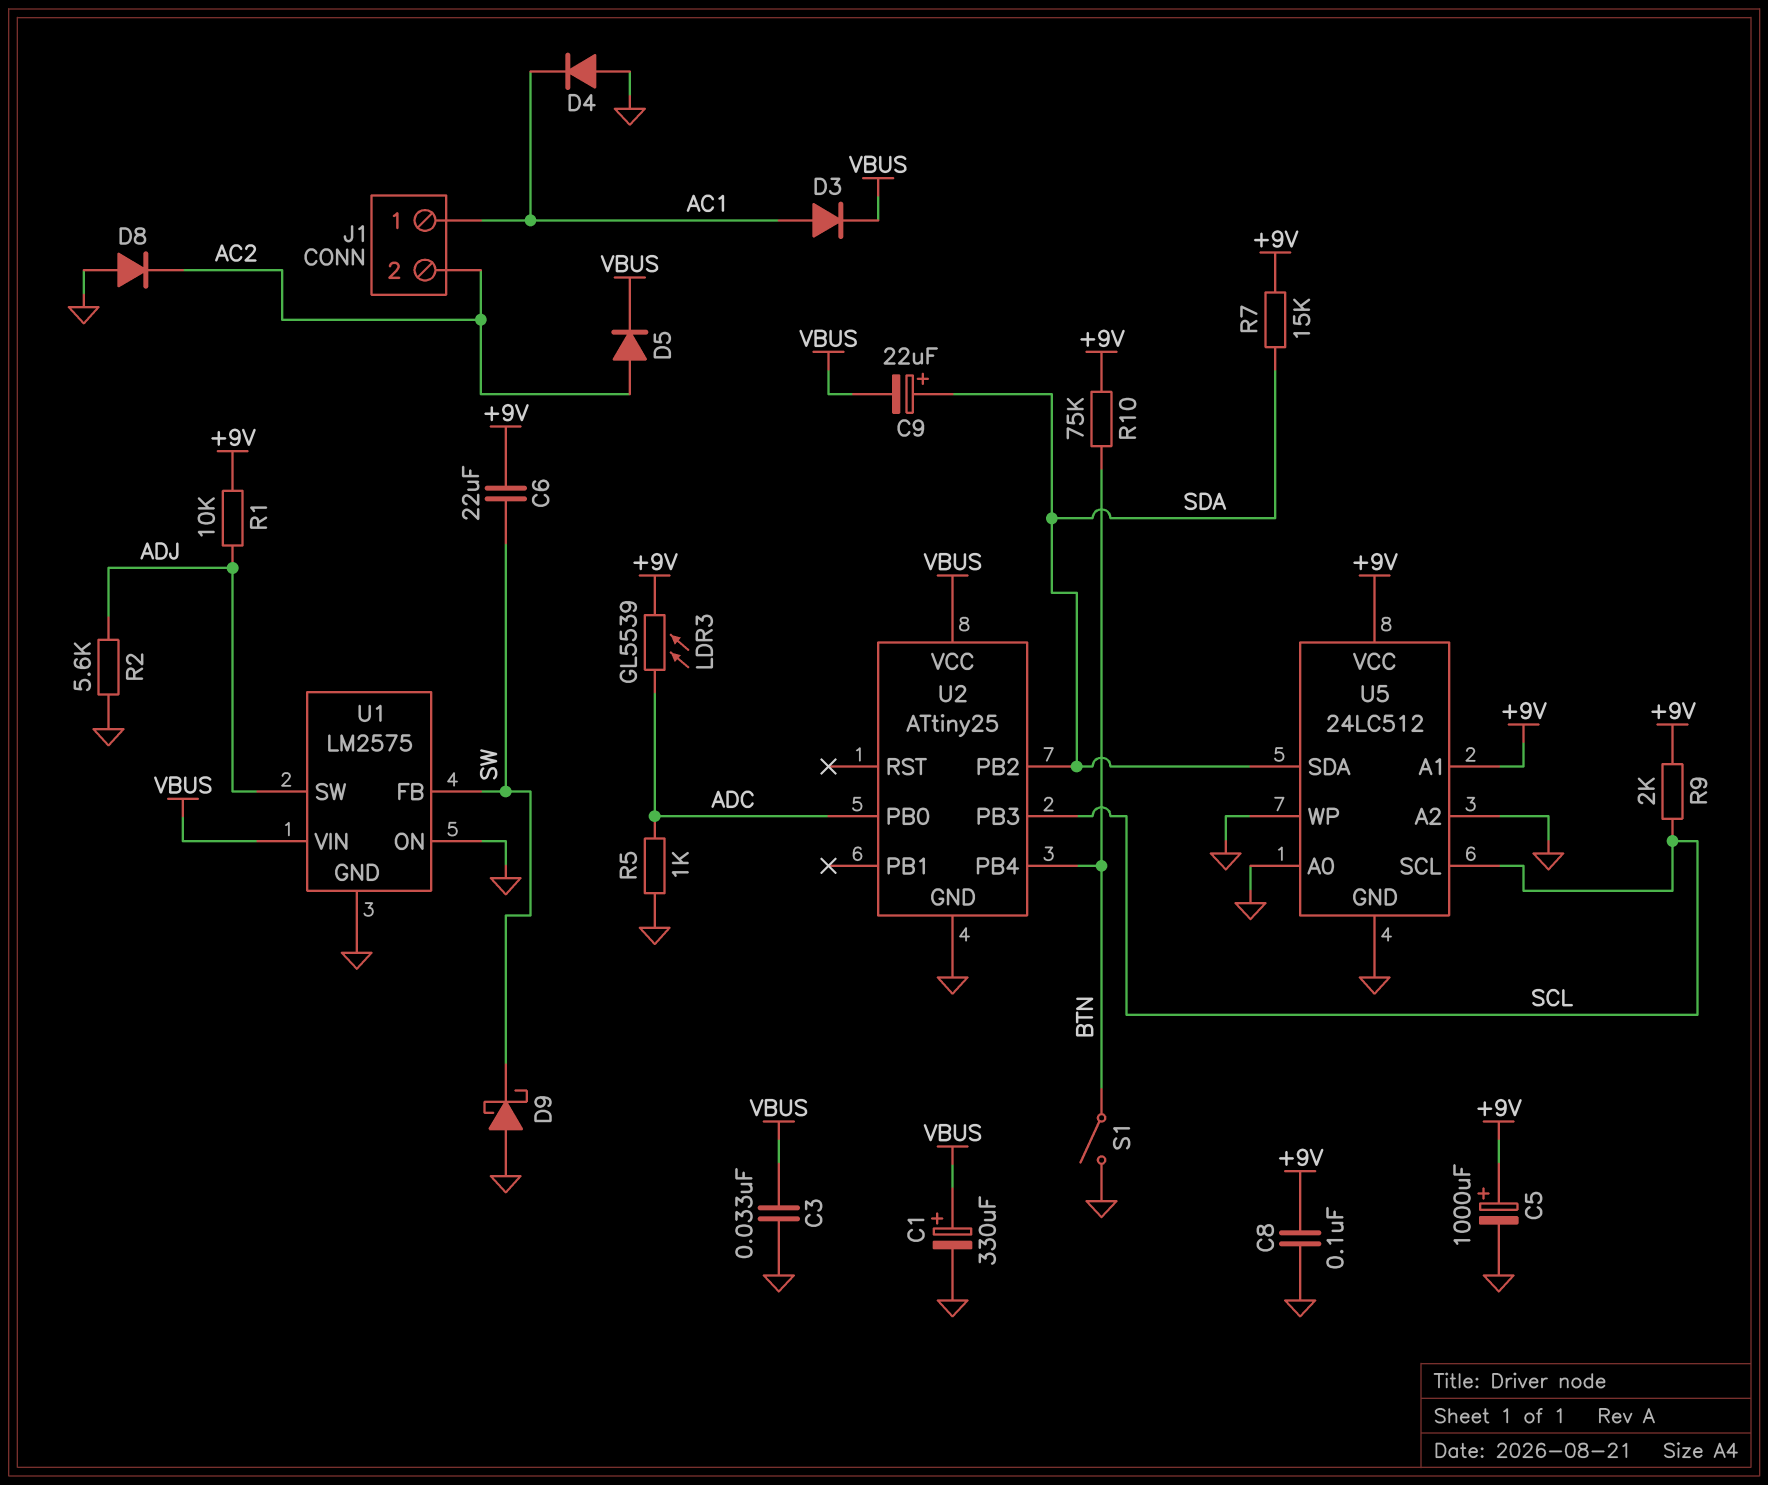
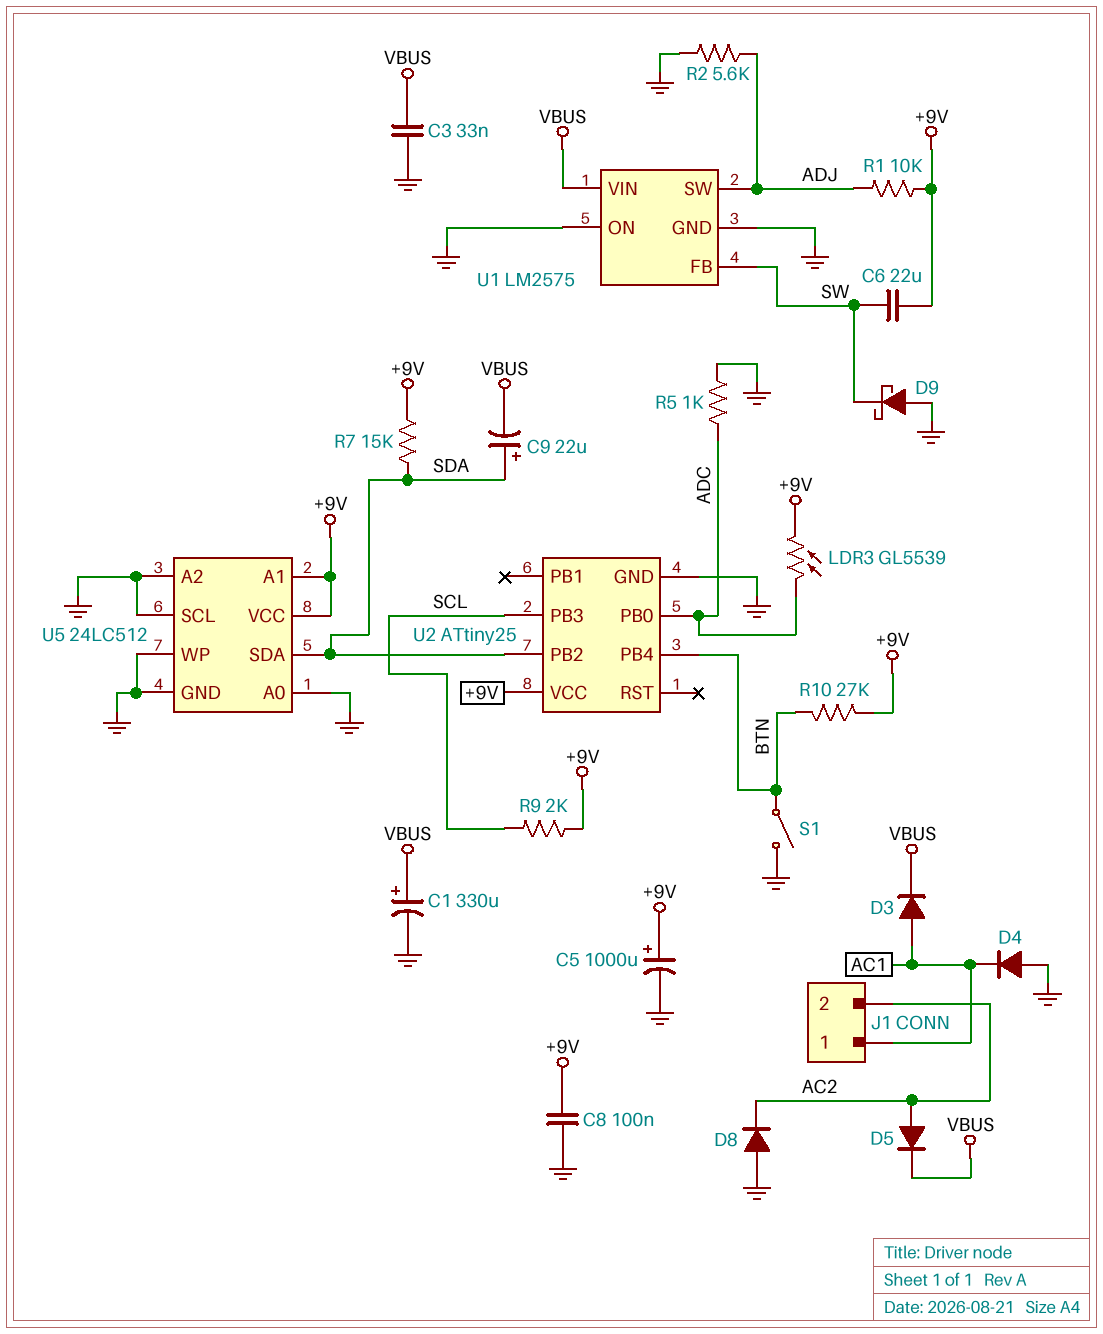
R10: 75k (+9V, BTN) -> 27k (+9V, BTN)
U2 pin VCC: VBUS -> +9V
U5 pin SCL: SCL -> GND

